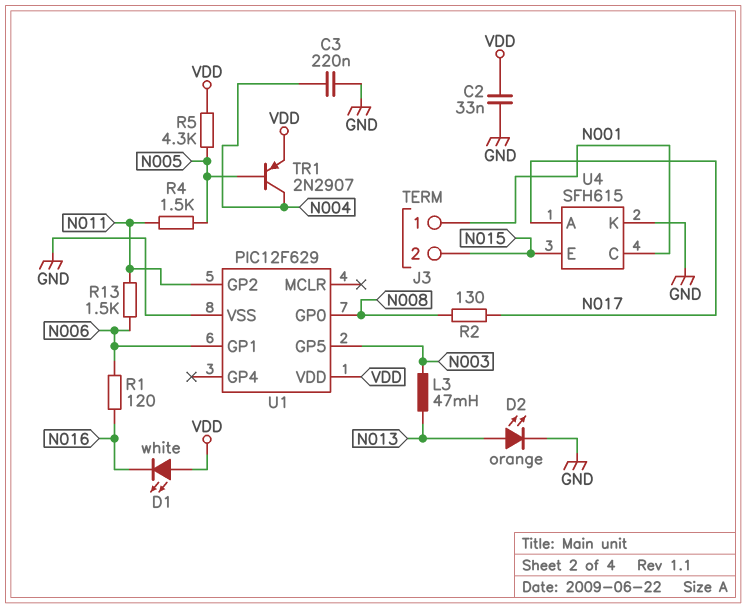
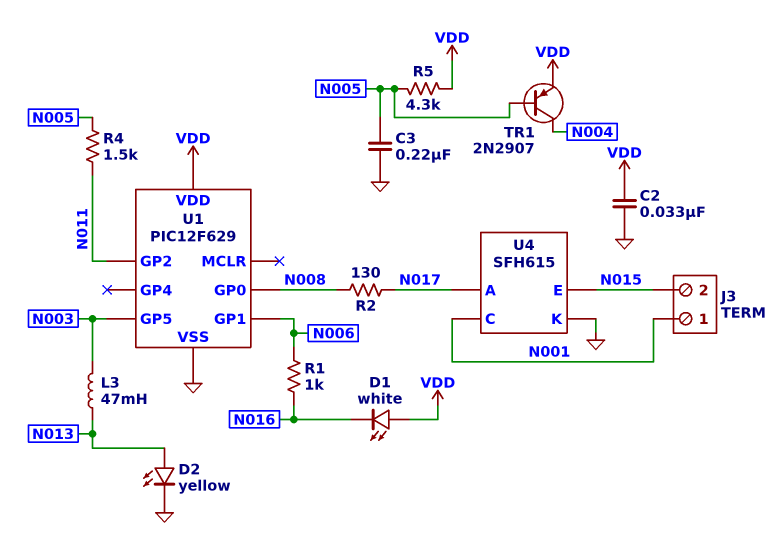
C3: 220nF (GND, N004) -> 220nF (GND, N005)
D2: LED orange (A N013, K GND) -> LED yellow (A N013, K GND)
R1: 120 (N006, N016) -> 1k (N006, N016)
R13: 1.5k (N006, N011) -> none

